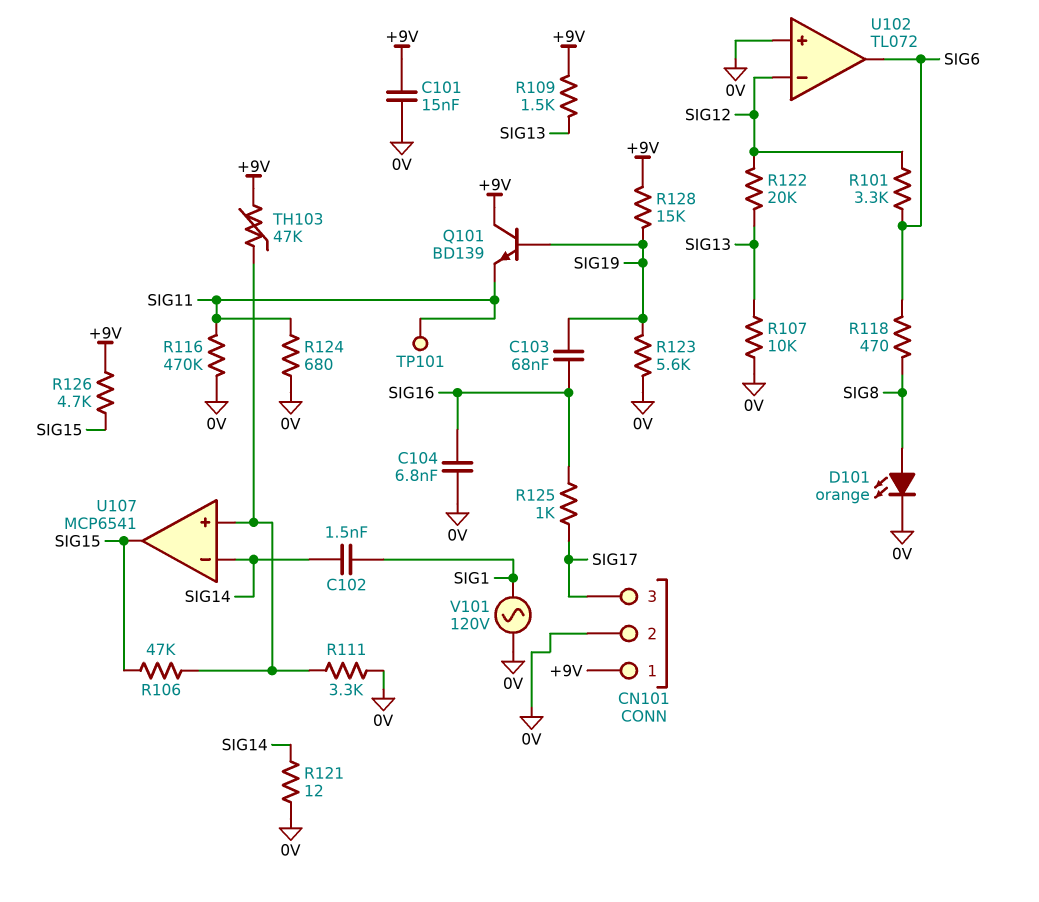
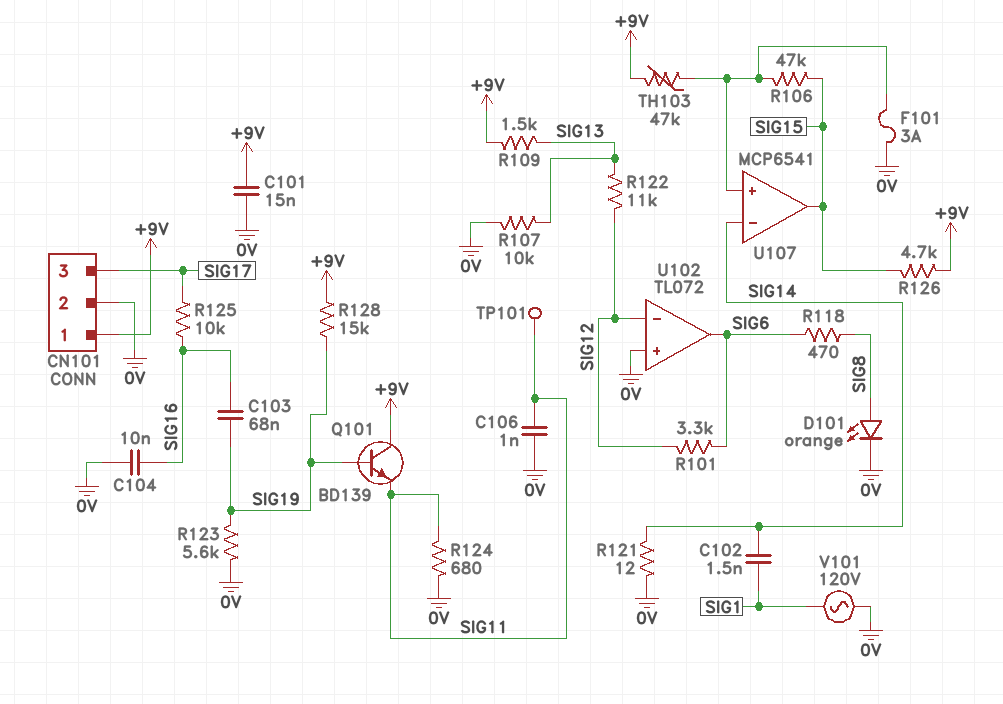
C104: 6.8nF (0V, SIG16) -> 10nF (0V, SIG16)
C106: none -> 1nF (0V, SIG11)
F101: none -> 3A (0V, U107/in+)
R111: 3.3k (0V, U107/in+) -> none
R116: 470k (0V, SIG11) -> none
R122: 20k (SIG12, SIG13) -> 11k (SIG12, SIG13)
R125: 1k (SIG16, SIG17) -> 10k (SIG16, SIG17)

